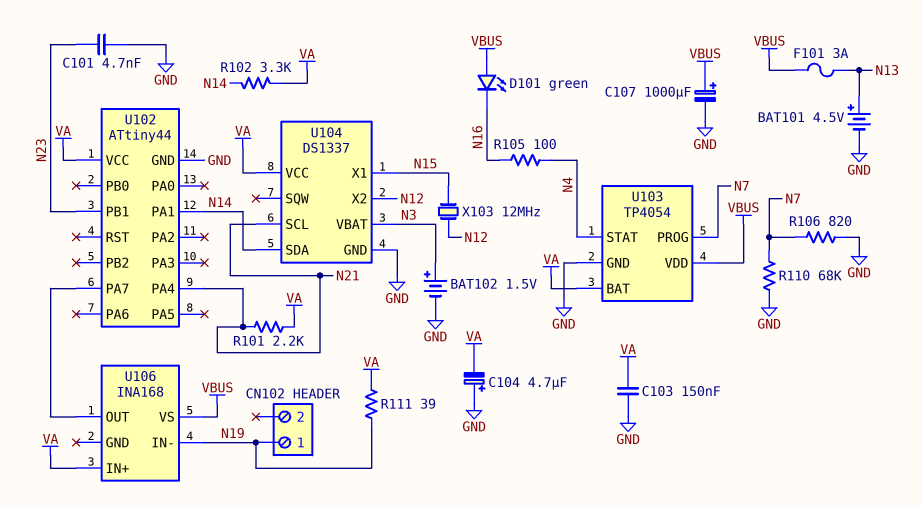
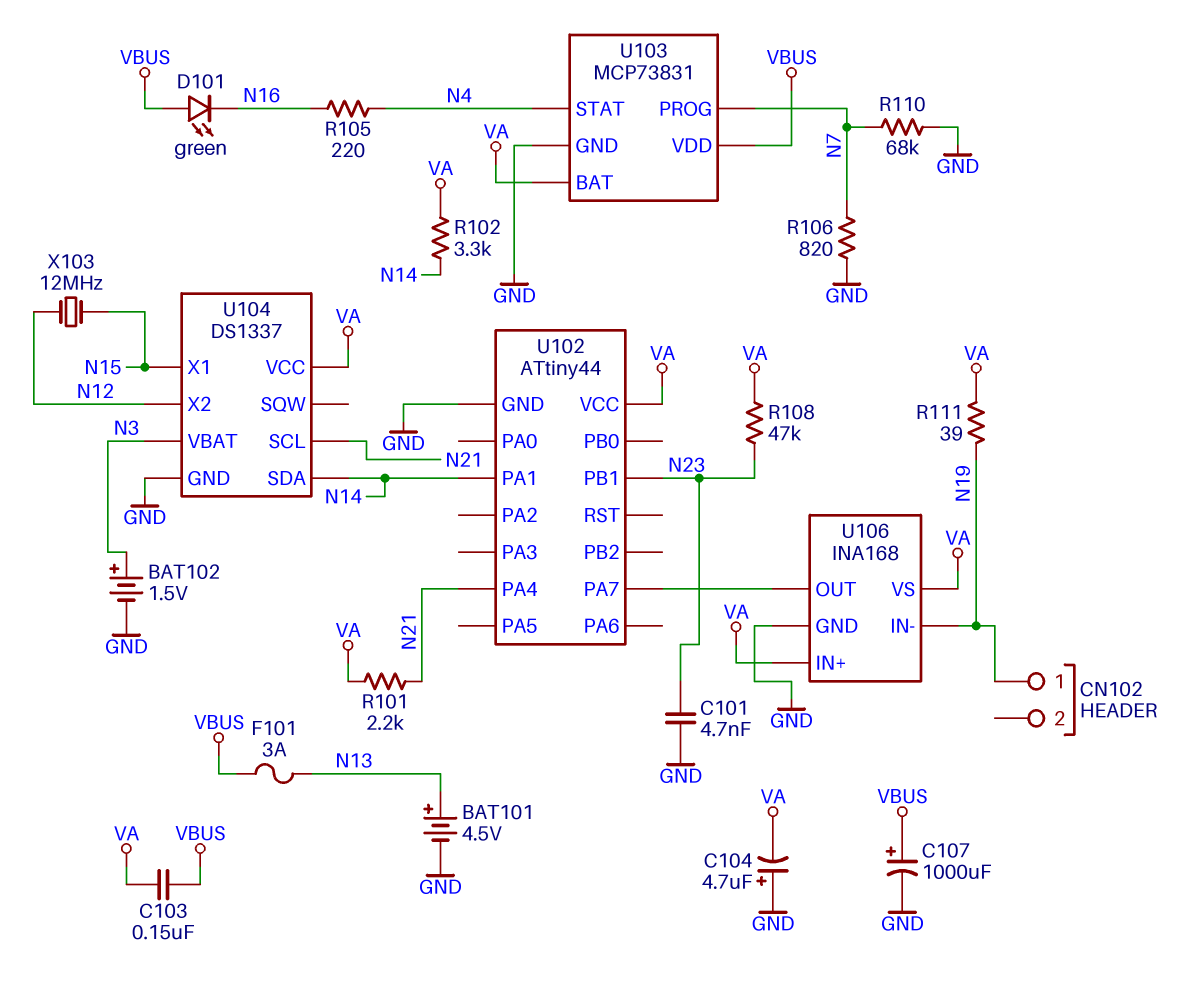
C103: 150nF (GND, VA) -> 150nF (VA, VBUS)
R105: 100 (N4, N16) -> 220 (N4, N16)
R108: none -> 47k (N23, VA)
U103: TP4054 -> MCP73831
U106 pin GND: none -> GND
U106 pin VS: VBUS -> VA

